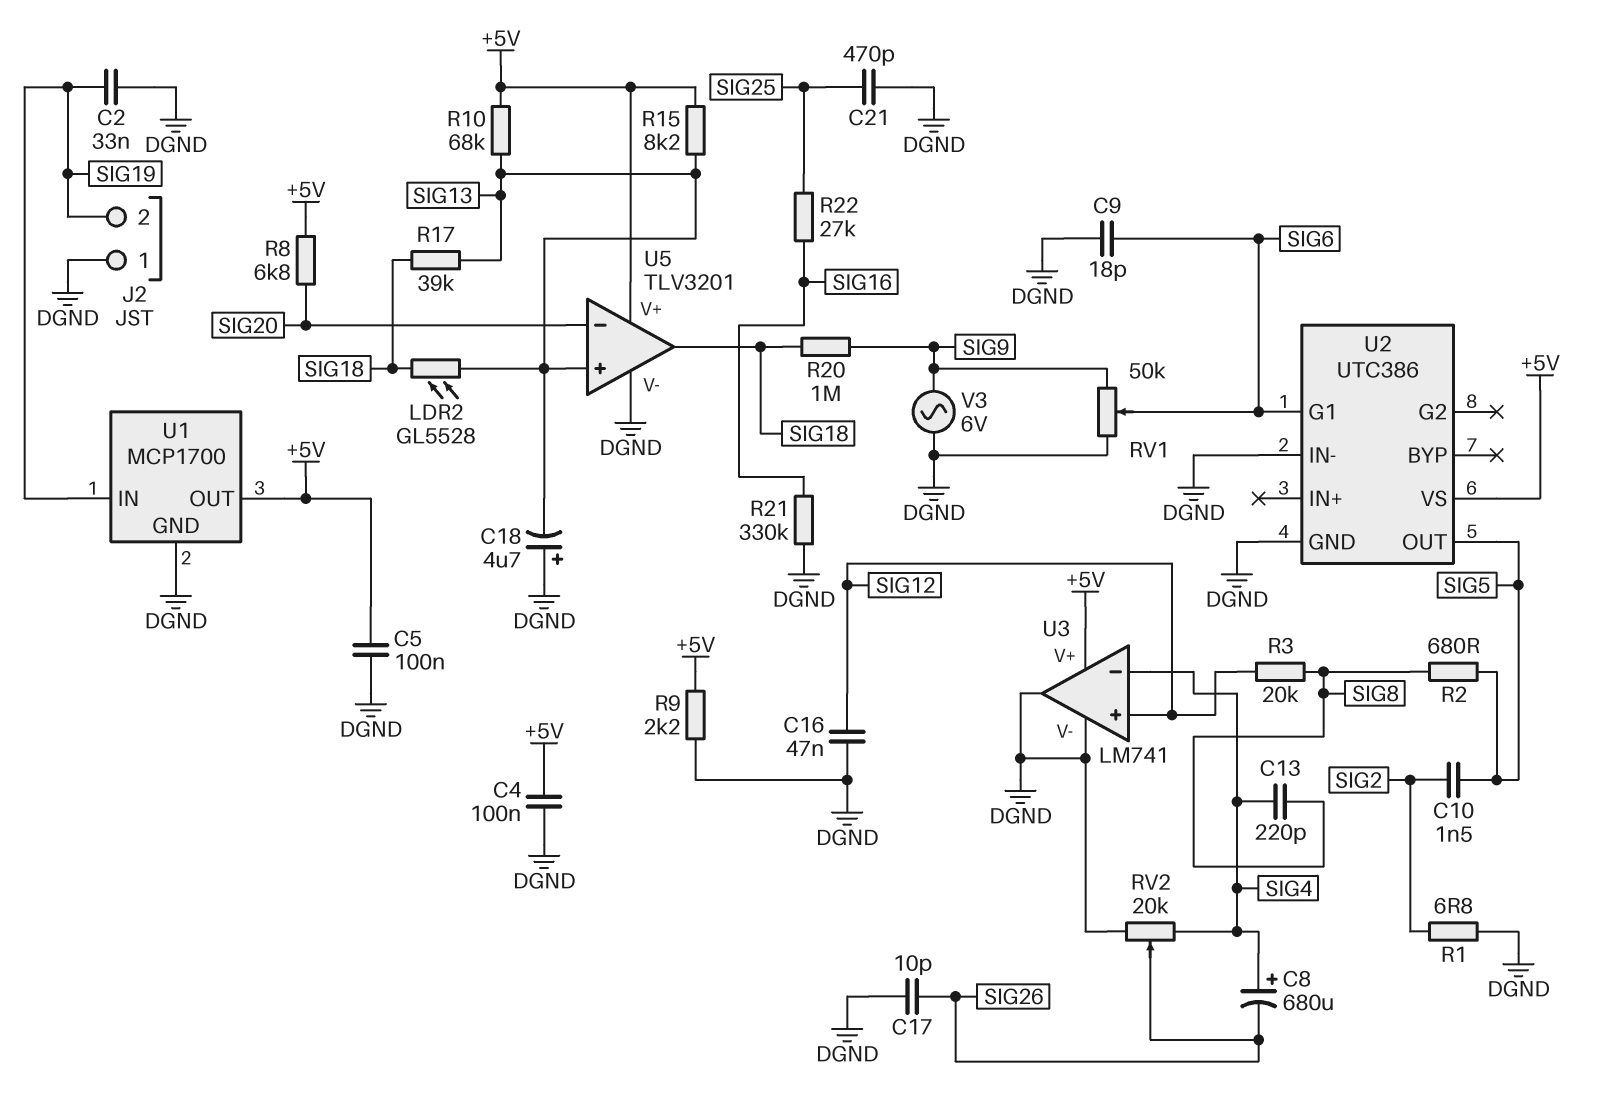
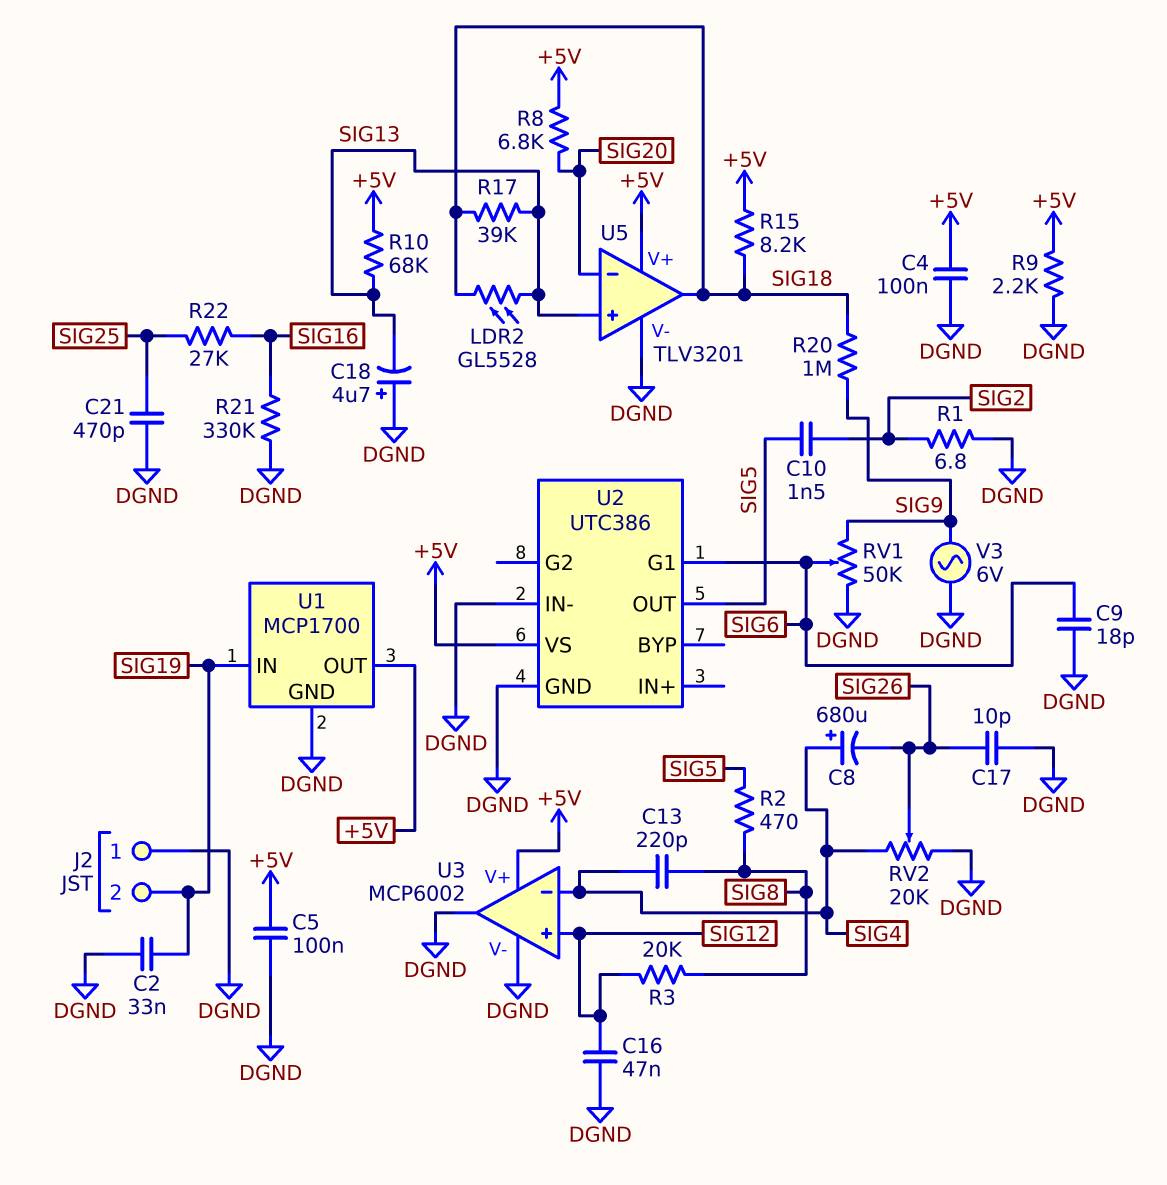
R2: 680 (SIG5, SIG8) -> 470 (SIG5, SIG8)
R15: 8.2k (+5V, SIG13) -> 8.2k (+5V, SIG18)
U3: LM741 -> MCP6002

